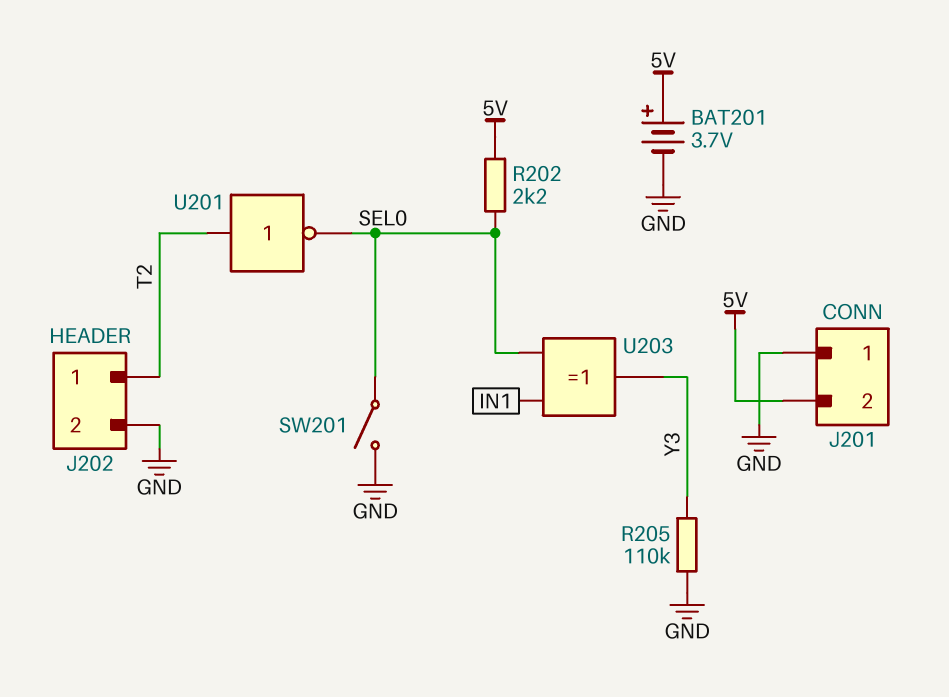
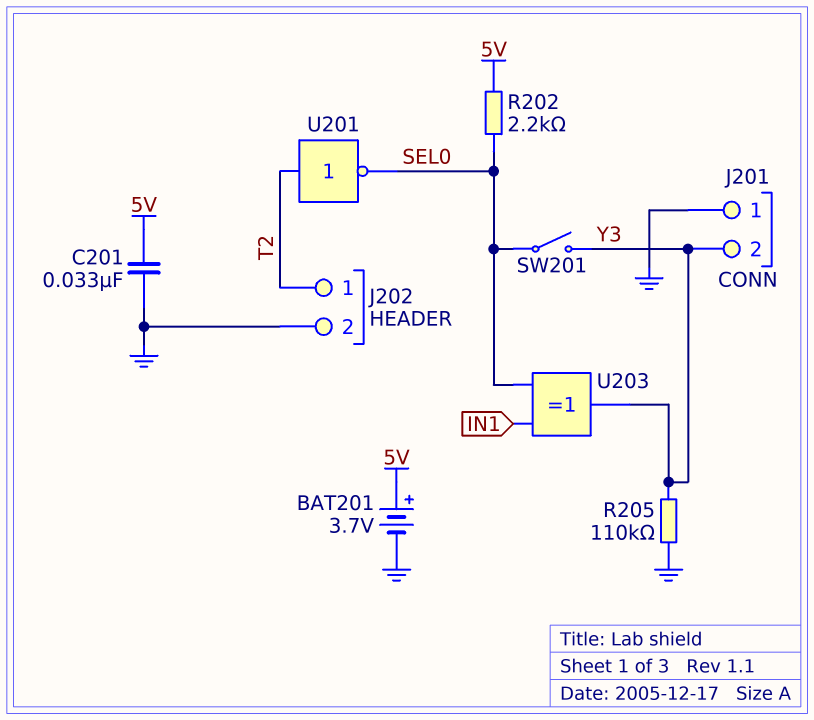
C201: none -> 33nF (5V, GND)
J201 pin 2: 5V -> Y3
SW201: switch (GND, SEL0) -> switch (SEL0, Y3)

